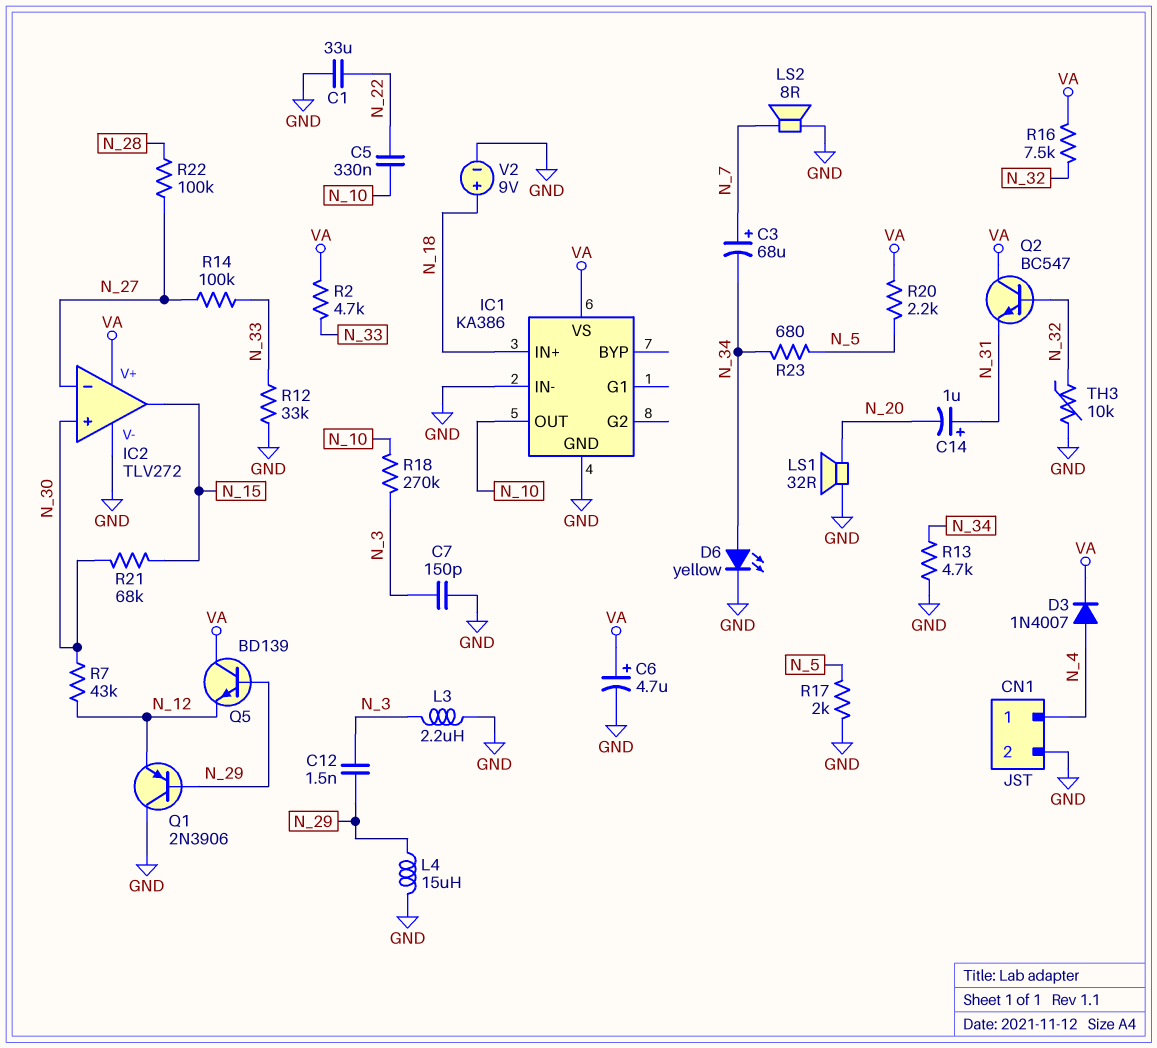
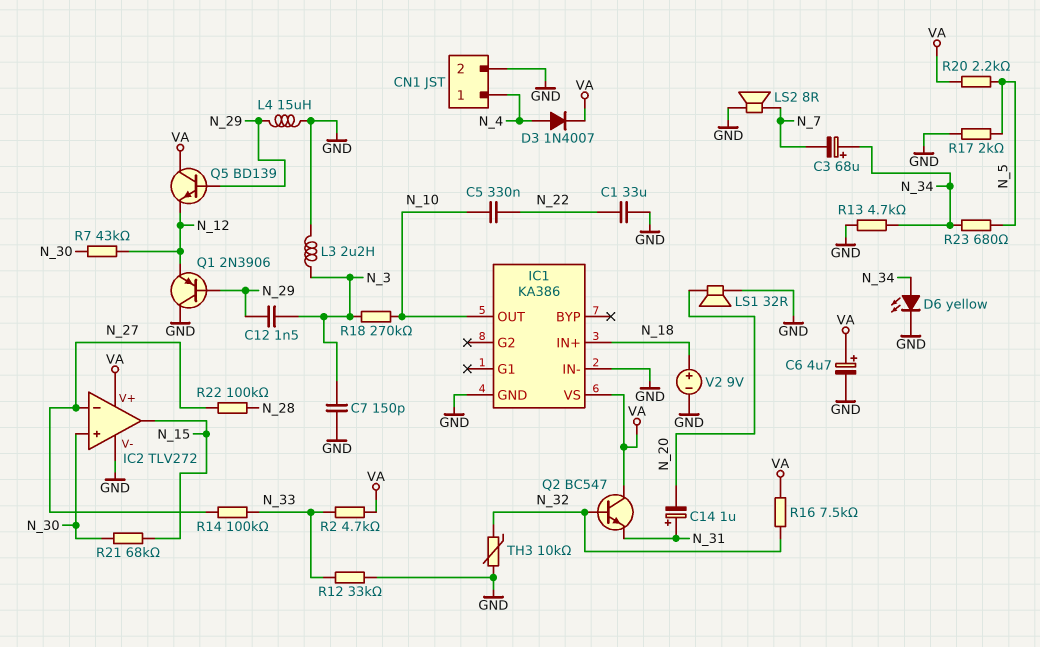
C3: 68uF (plus N_7, minus N_34) -> 68uF (plus N_34, minus N_7)

